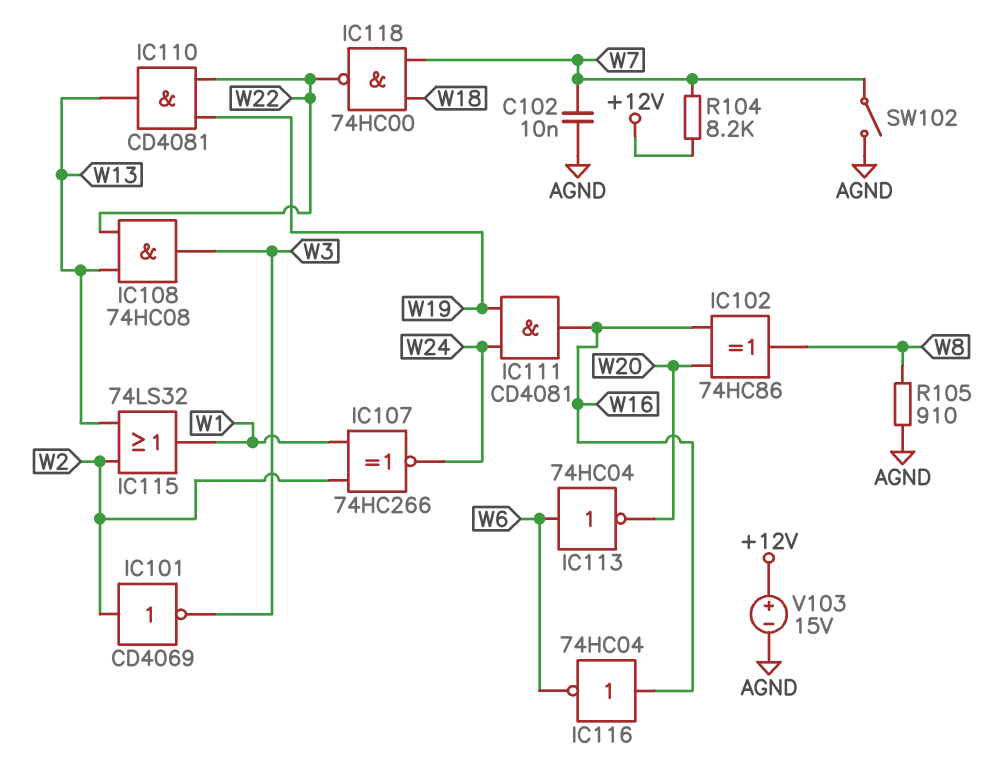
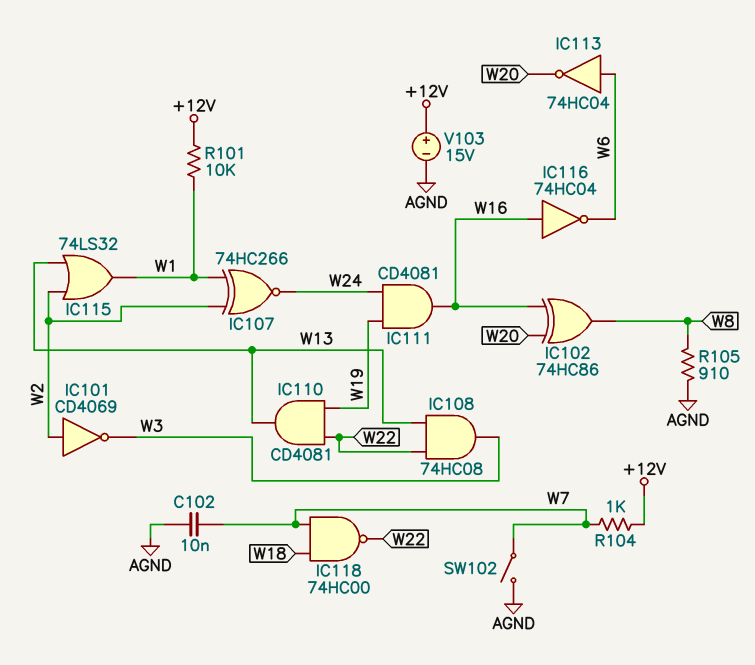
R101: none -> 10k (+12V, W1)
R104: 8.2k (+12V, W7) -> 1k (+12V, W7)

